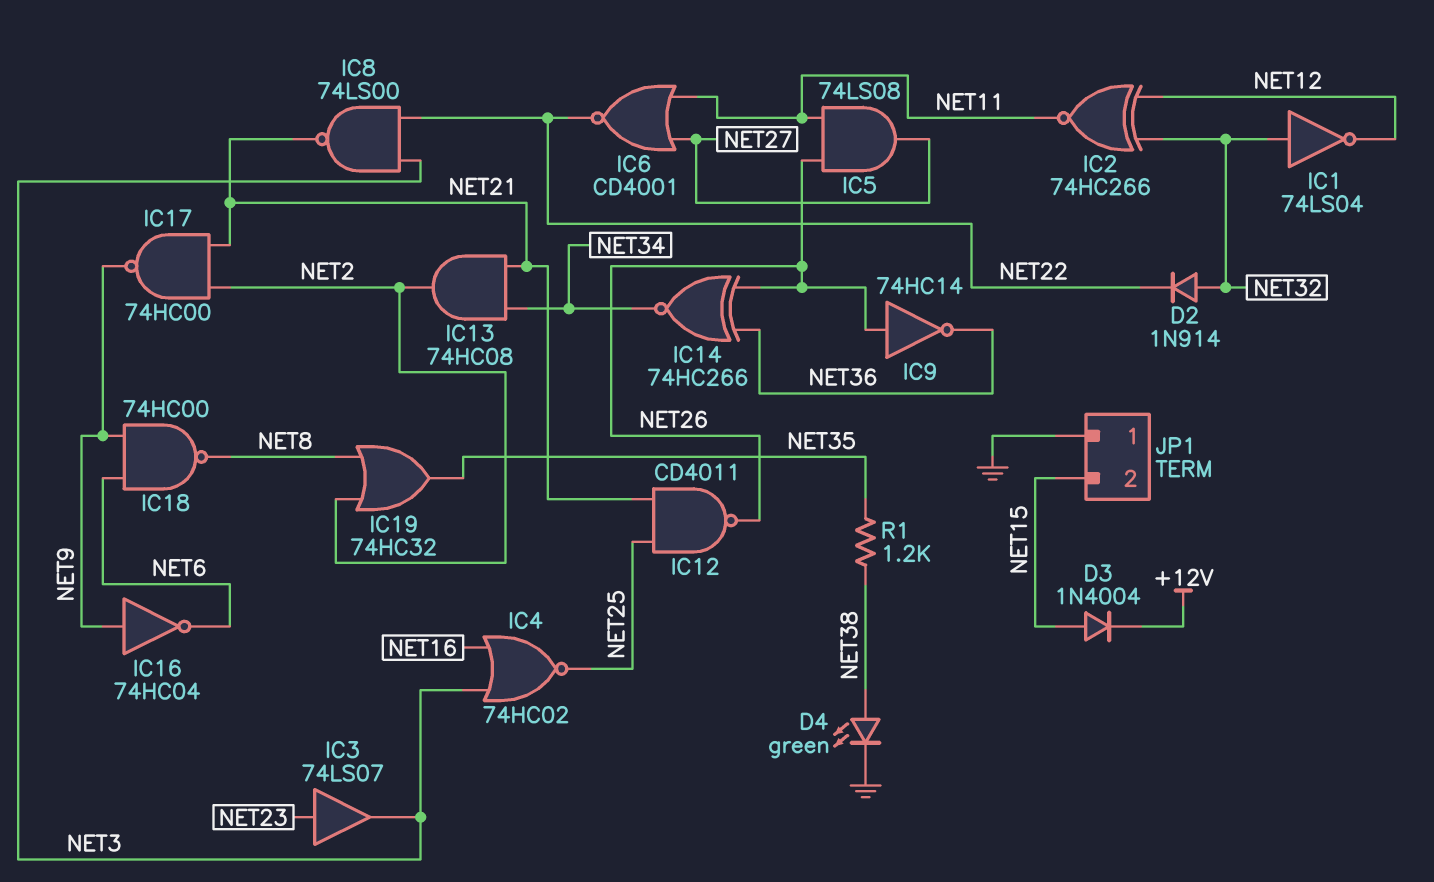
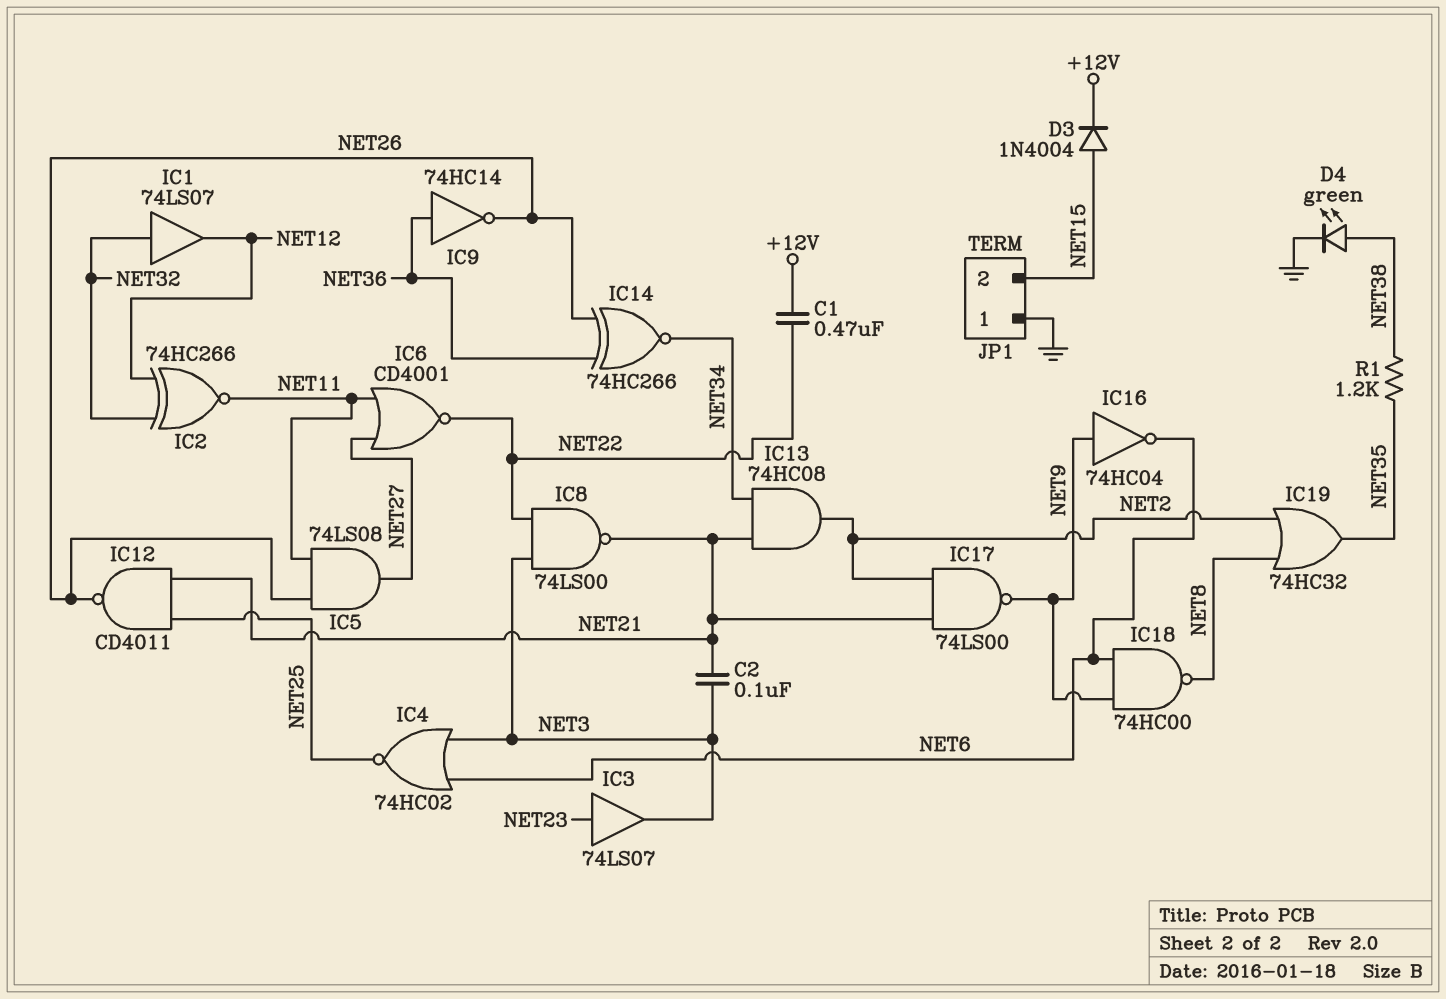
C1: none -> 470nF (+12V, NET22)
C2: none -> 100nF (NET3, NET21)
D2: diode 1N914 (A NET32, K NET22) -> none
IC1: NOT 74LS04 (in NET32, out NET12) -> buffer 74LS07 (in NET32, out NET12)
IC4: NOR 74HC02 (in NET3, in NET16, out NET25) -> NOR 74HC02 (in NET3, in NET6, out NET25)
IC9: NOT 74HC14 (in NET26, out NET36) -> NOT 74HC14 (in NET36, out NET26)
IC17: NAND 74HC00 (in NET2, in NET21, out NET9) -> NAND 74LS00 (in NET2, in NET21, out NET9)

